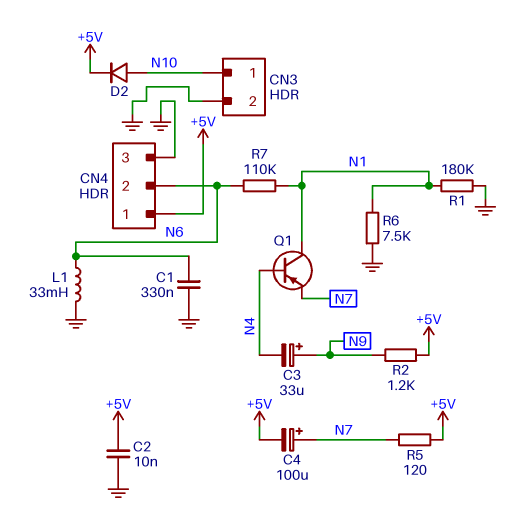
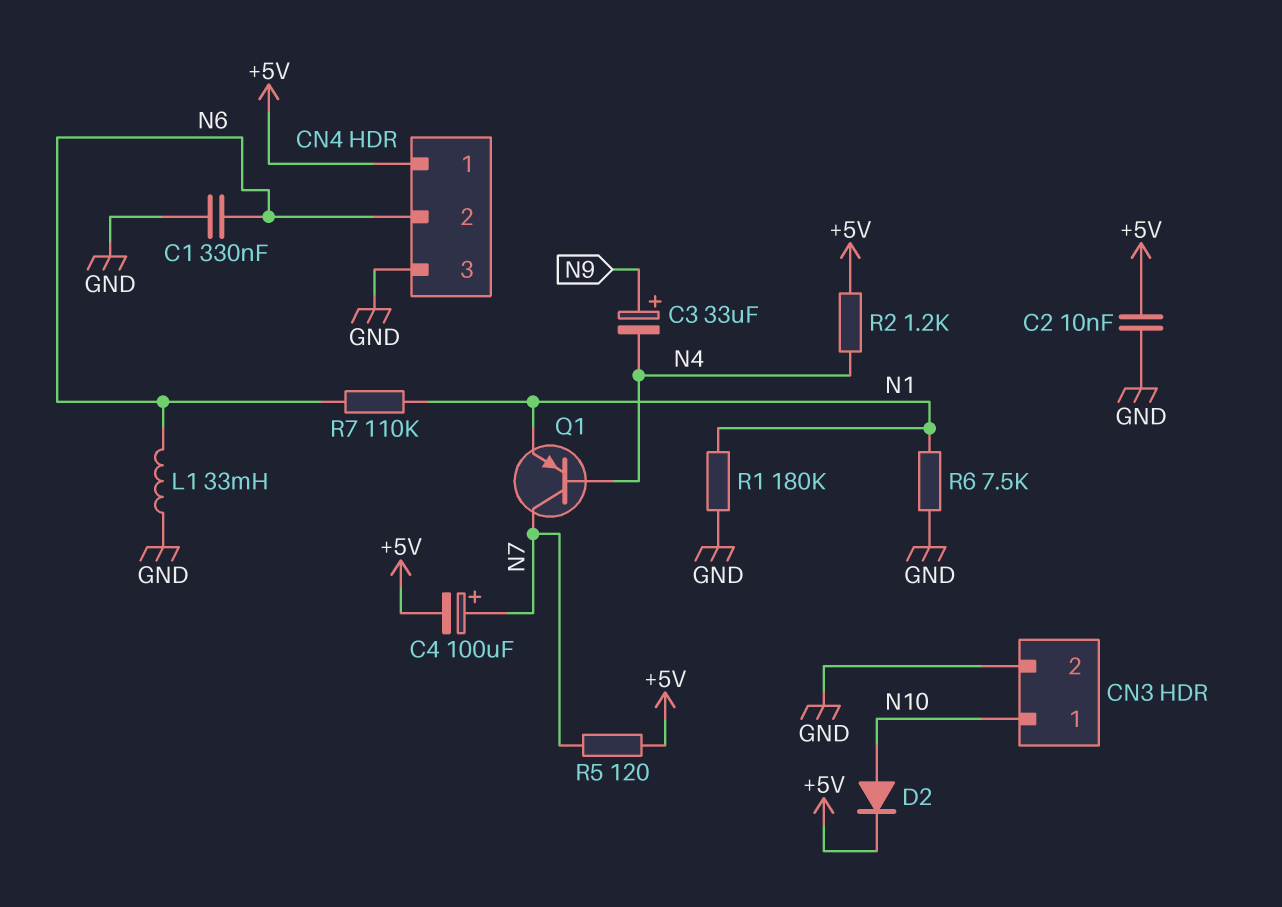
Q1: PNP (B N4, C N1, E N7) -> PNP (B N4, C N7, E N1)
R2: 1.2k (+5V, N9) -> 1.2k (+5V, N4)

